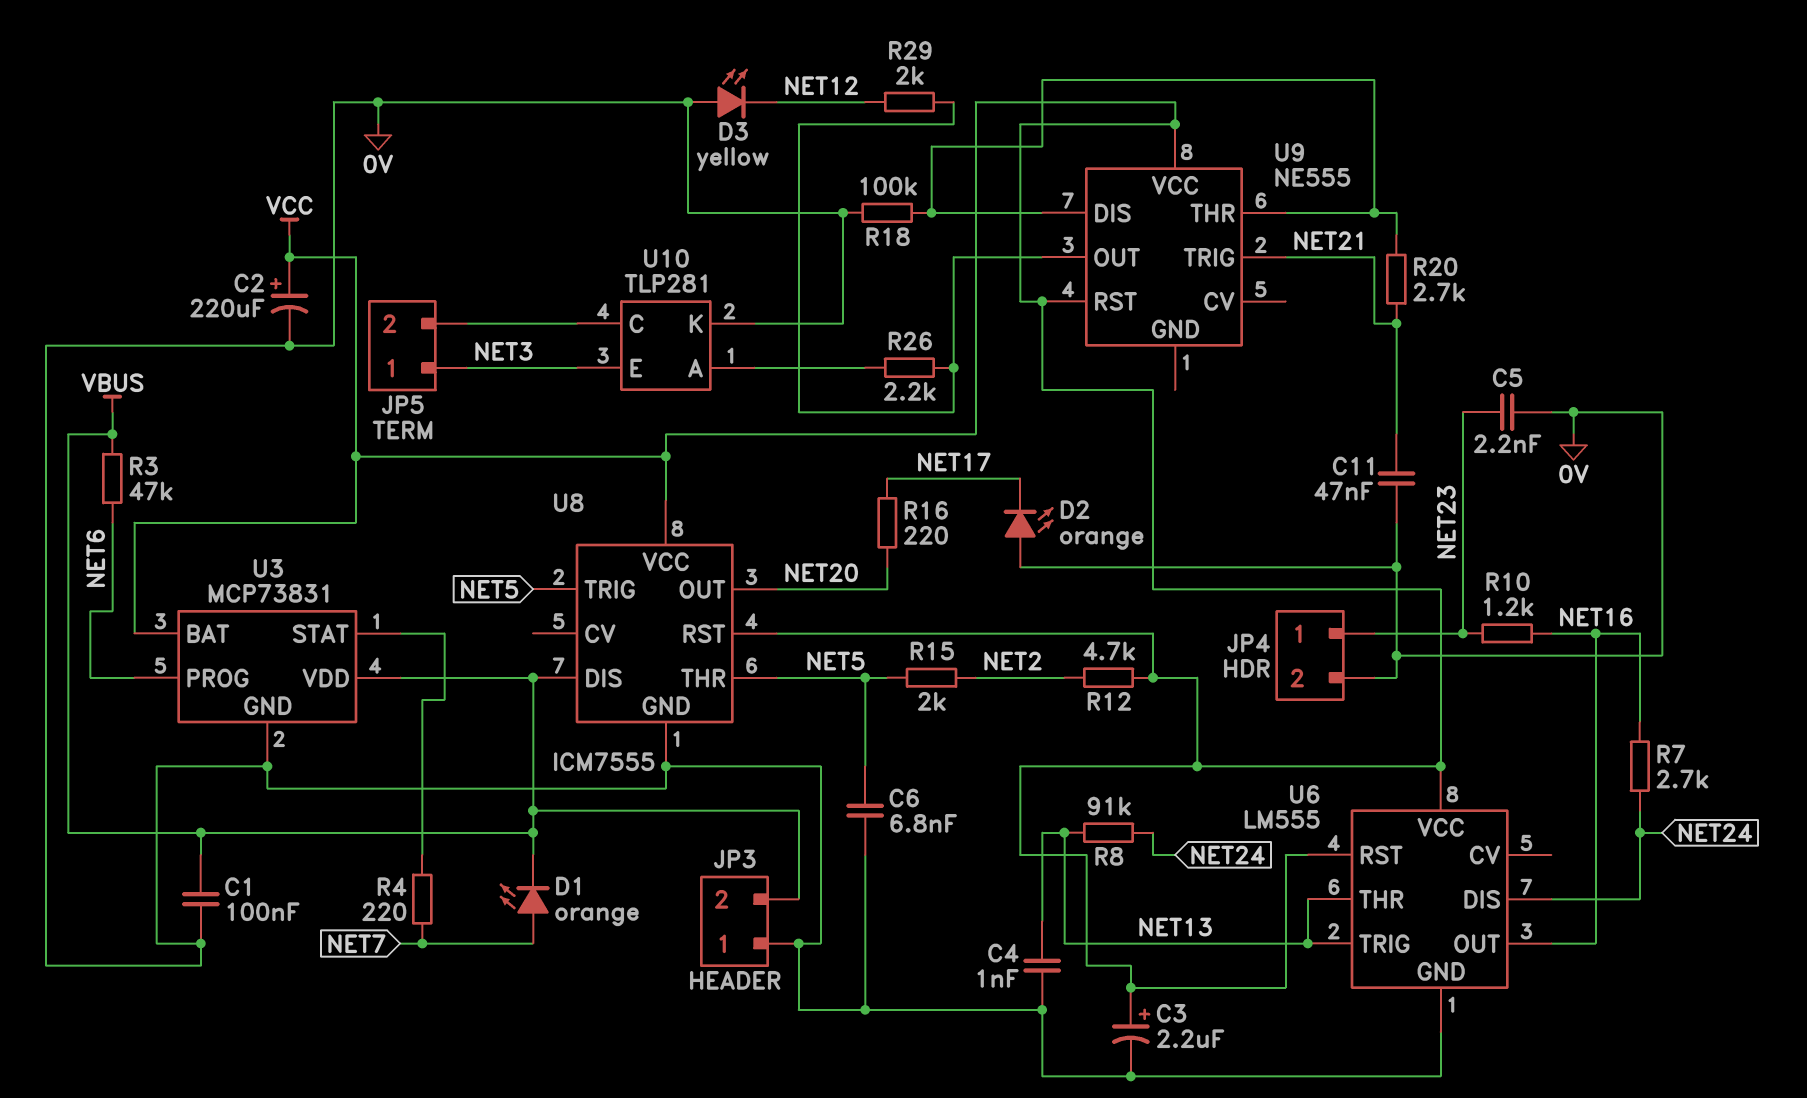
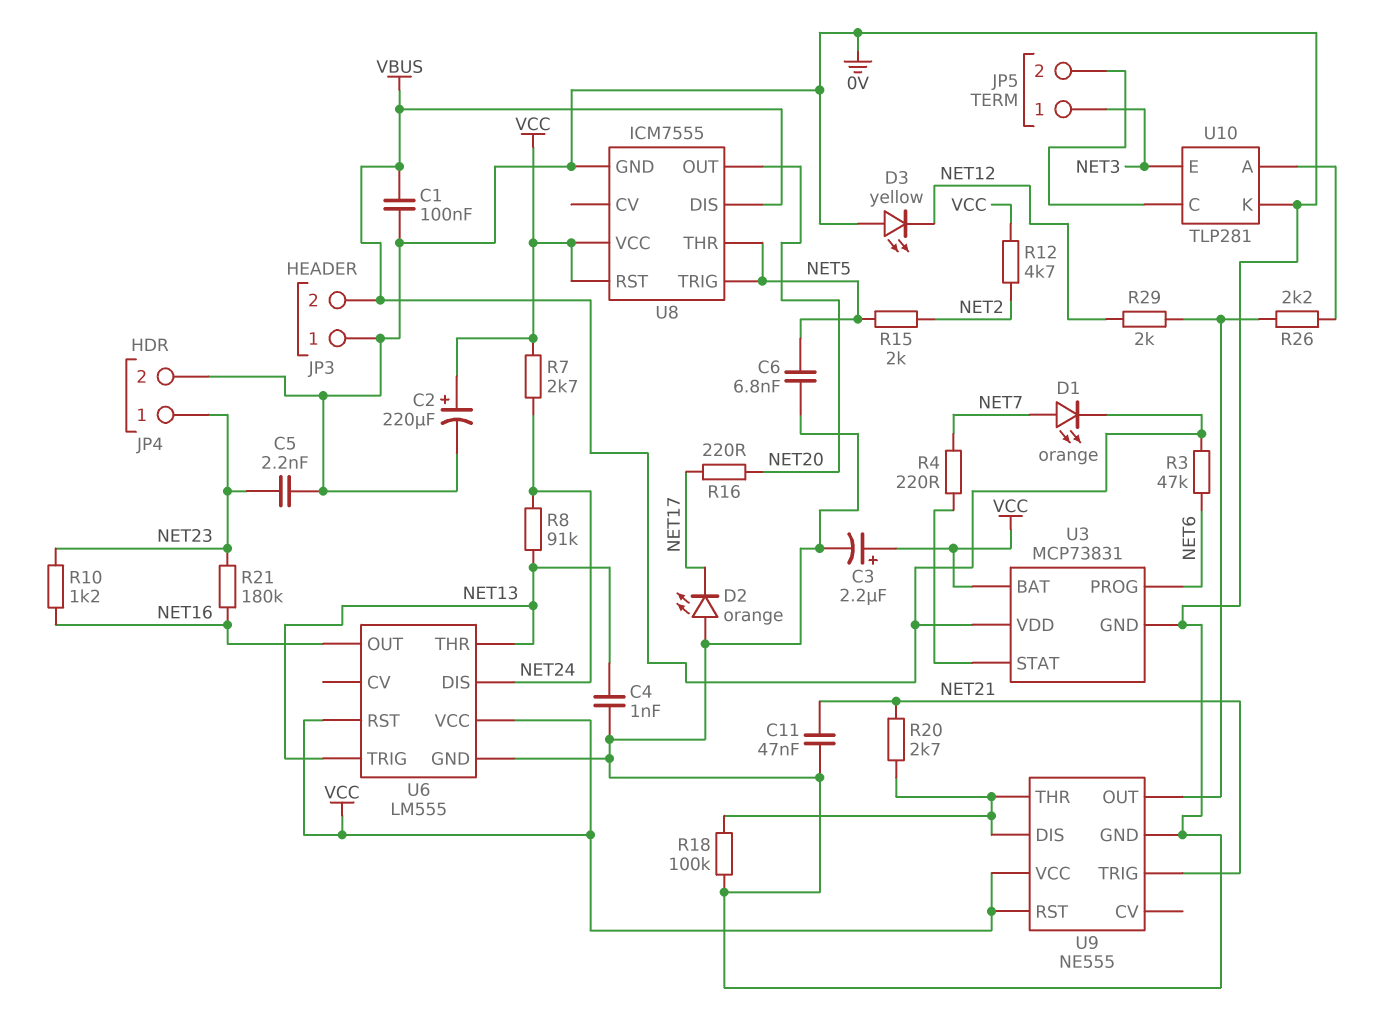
R7: 2.7k (NET16, NET24) -> 2.7k (NET24, VCC)
R21: none -> 180k (NET16, NET23)
U9 pin GND: none -> 0V

